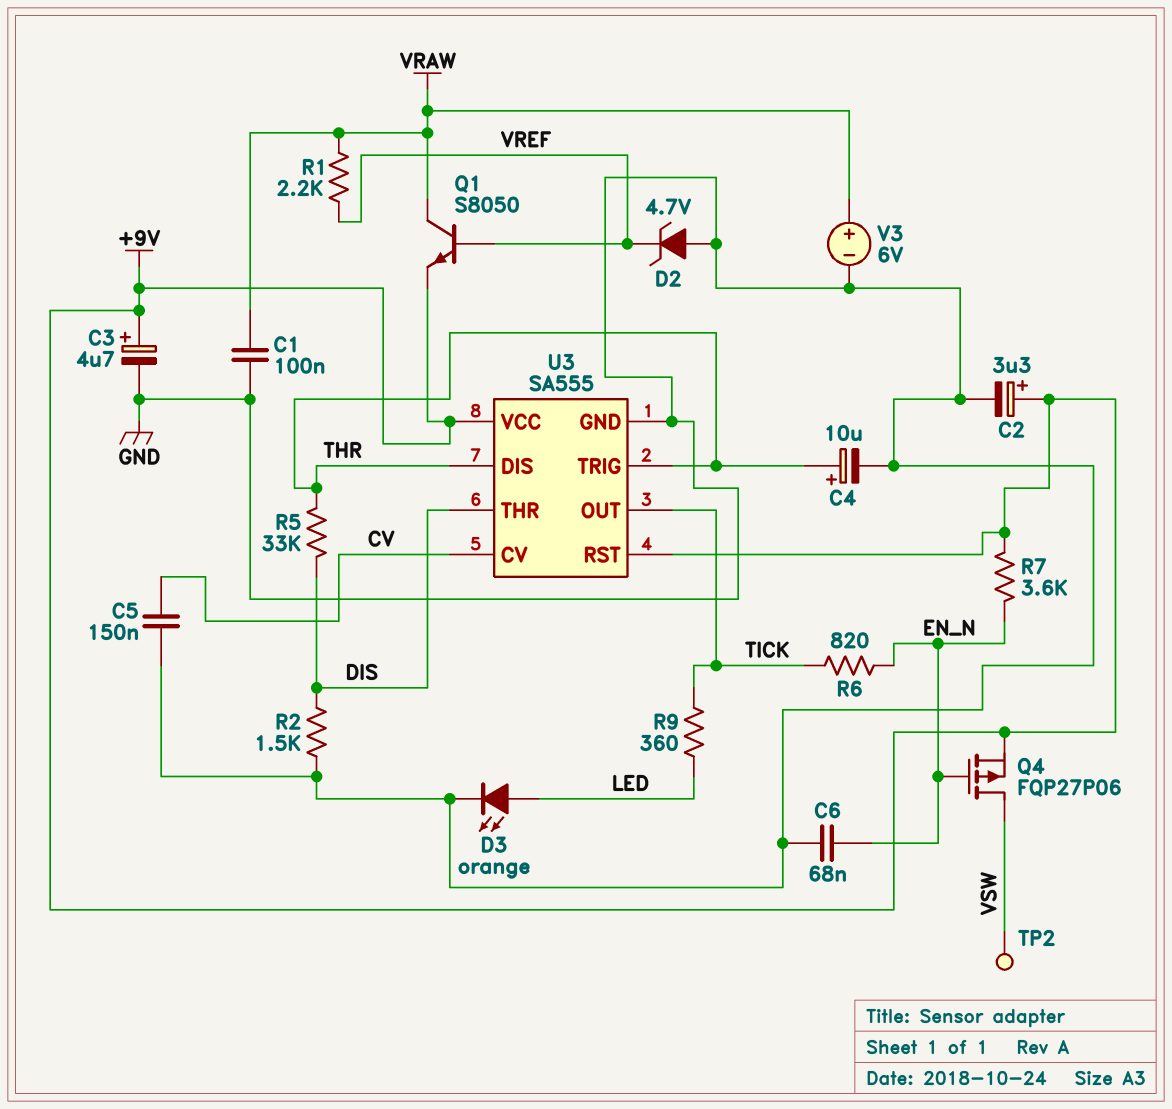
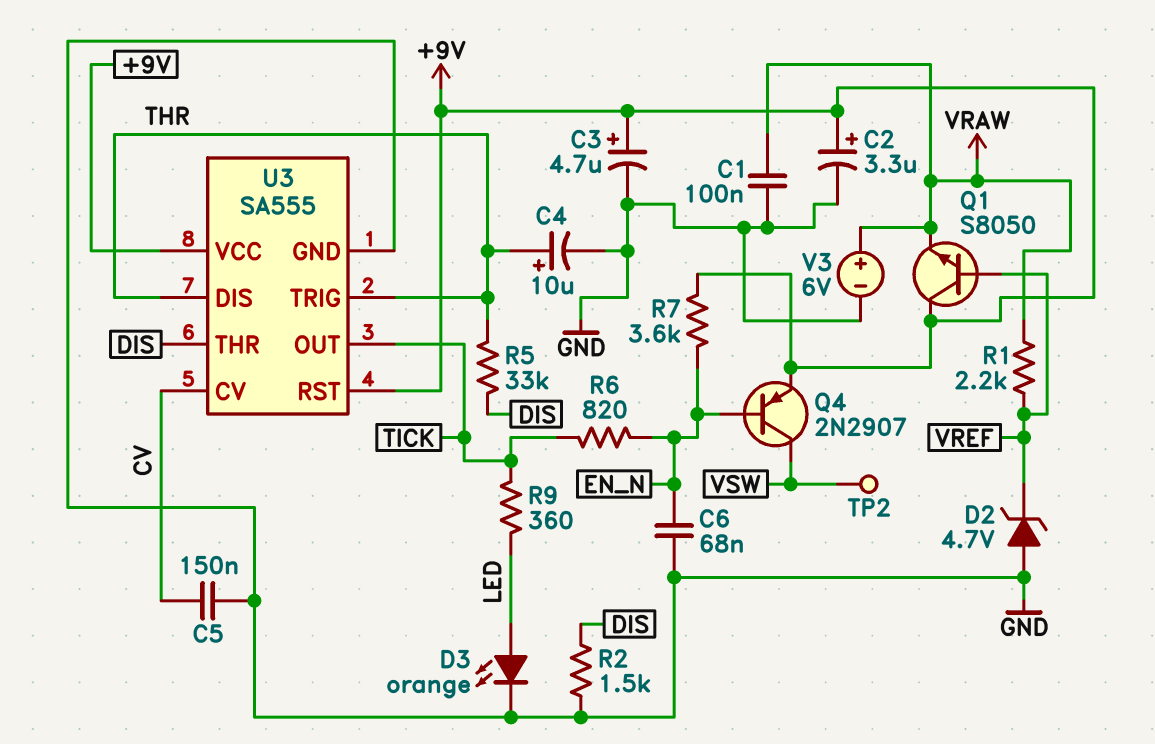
Q1: NPN S8050 (B VREF, C VRAW, E +9V) -> NPN S8050 (B VREF, C +9V, E VRAW)
Q4: PMOS FQP27P06 (G EN_N, D VSW, S +9V) -> PNP 2N2907 (B EN_N, C VSW, E +9V)

